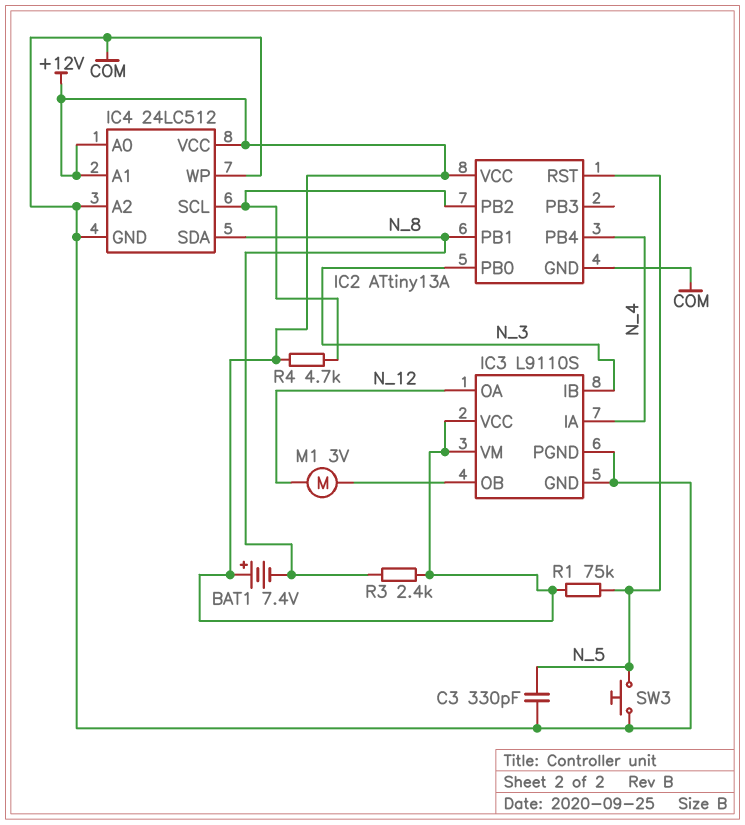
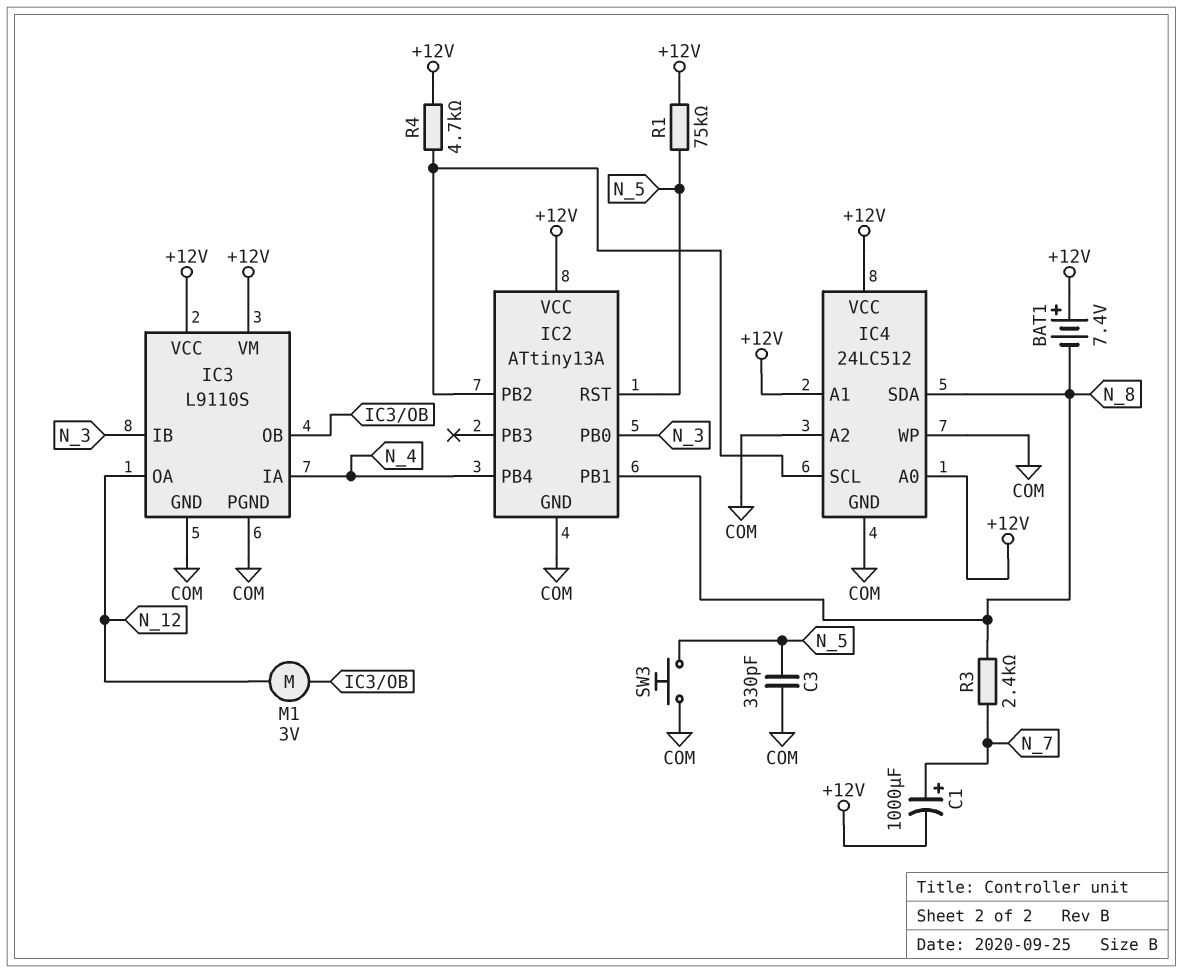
C1: none -> 1000uF (plus N_7, minus +12V)
R3: 2.4k (+12V, N_8) -> 2.4k (N_7, N_8)

